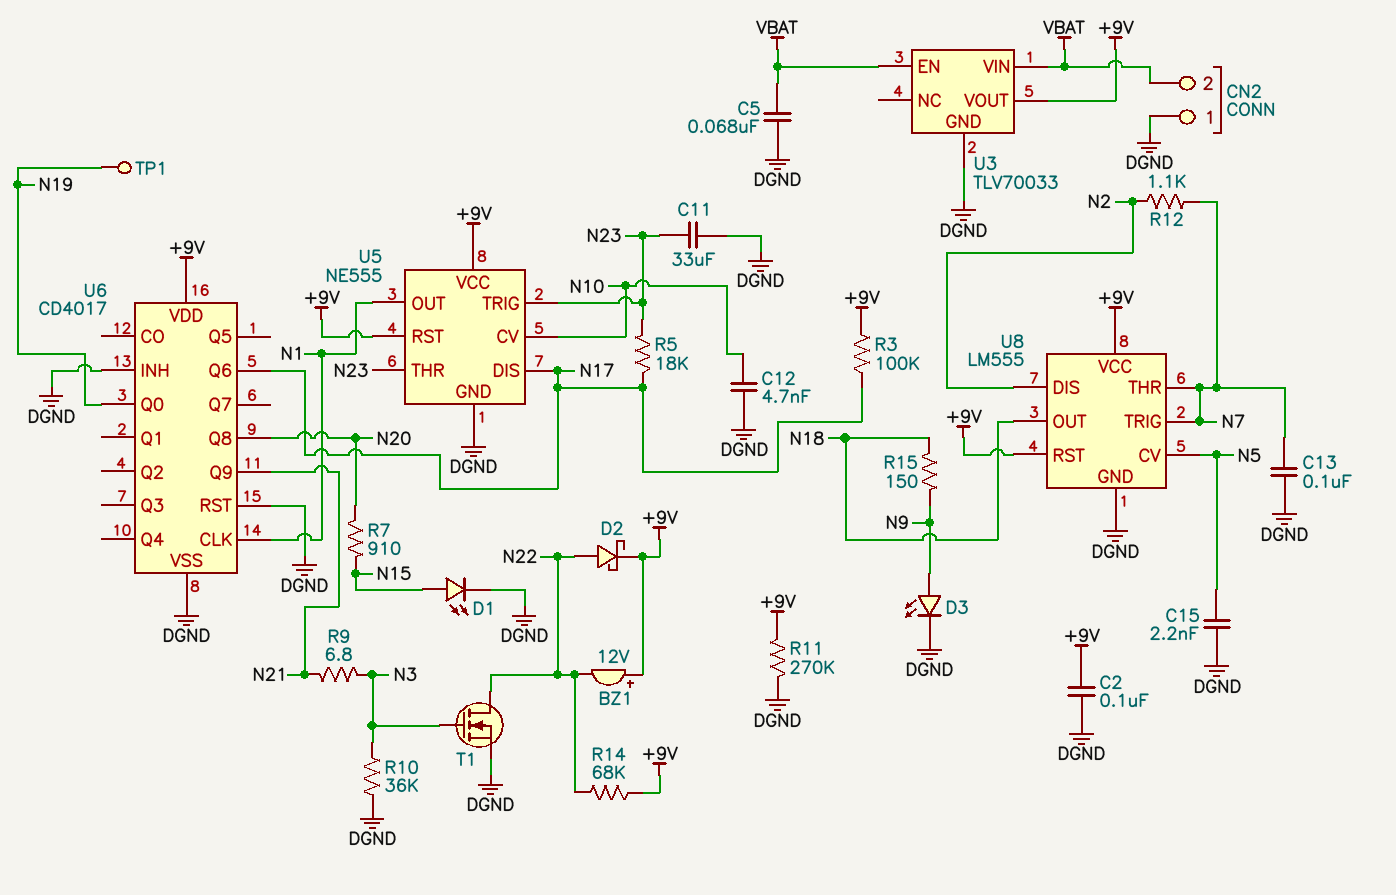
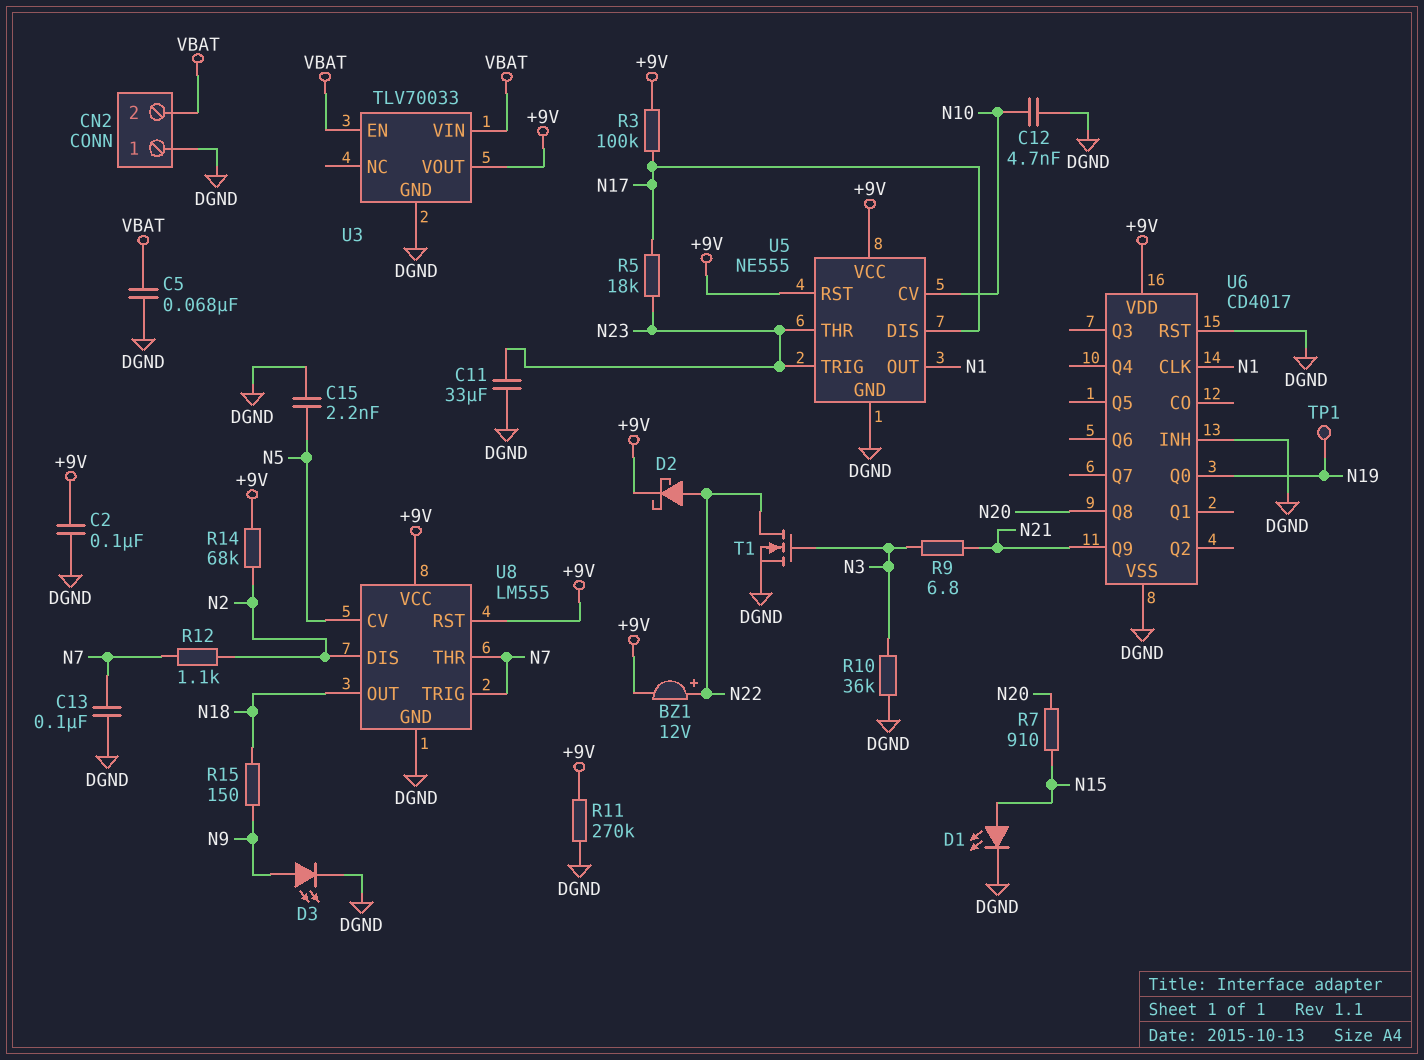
BZ1: buzzer 12V (plus +9V, minus N22) -> buzzer 12V (plus N22, minus +9V)
R14: 68k (+9V, N22) -> 68k (+9V, N2)
U6 pin Q6: N17 -> none

